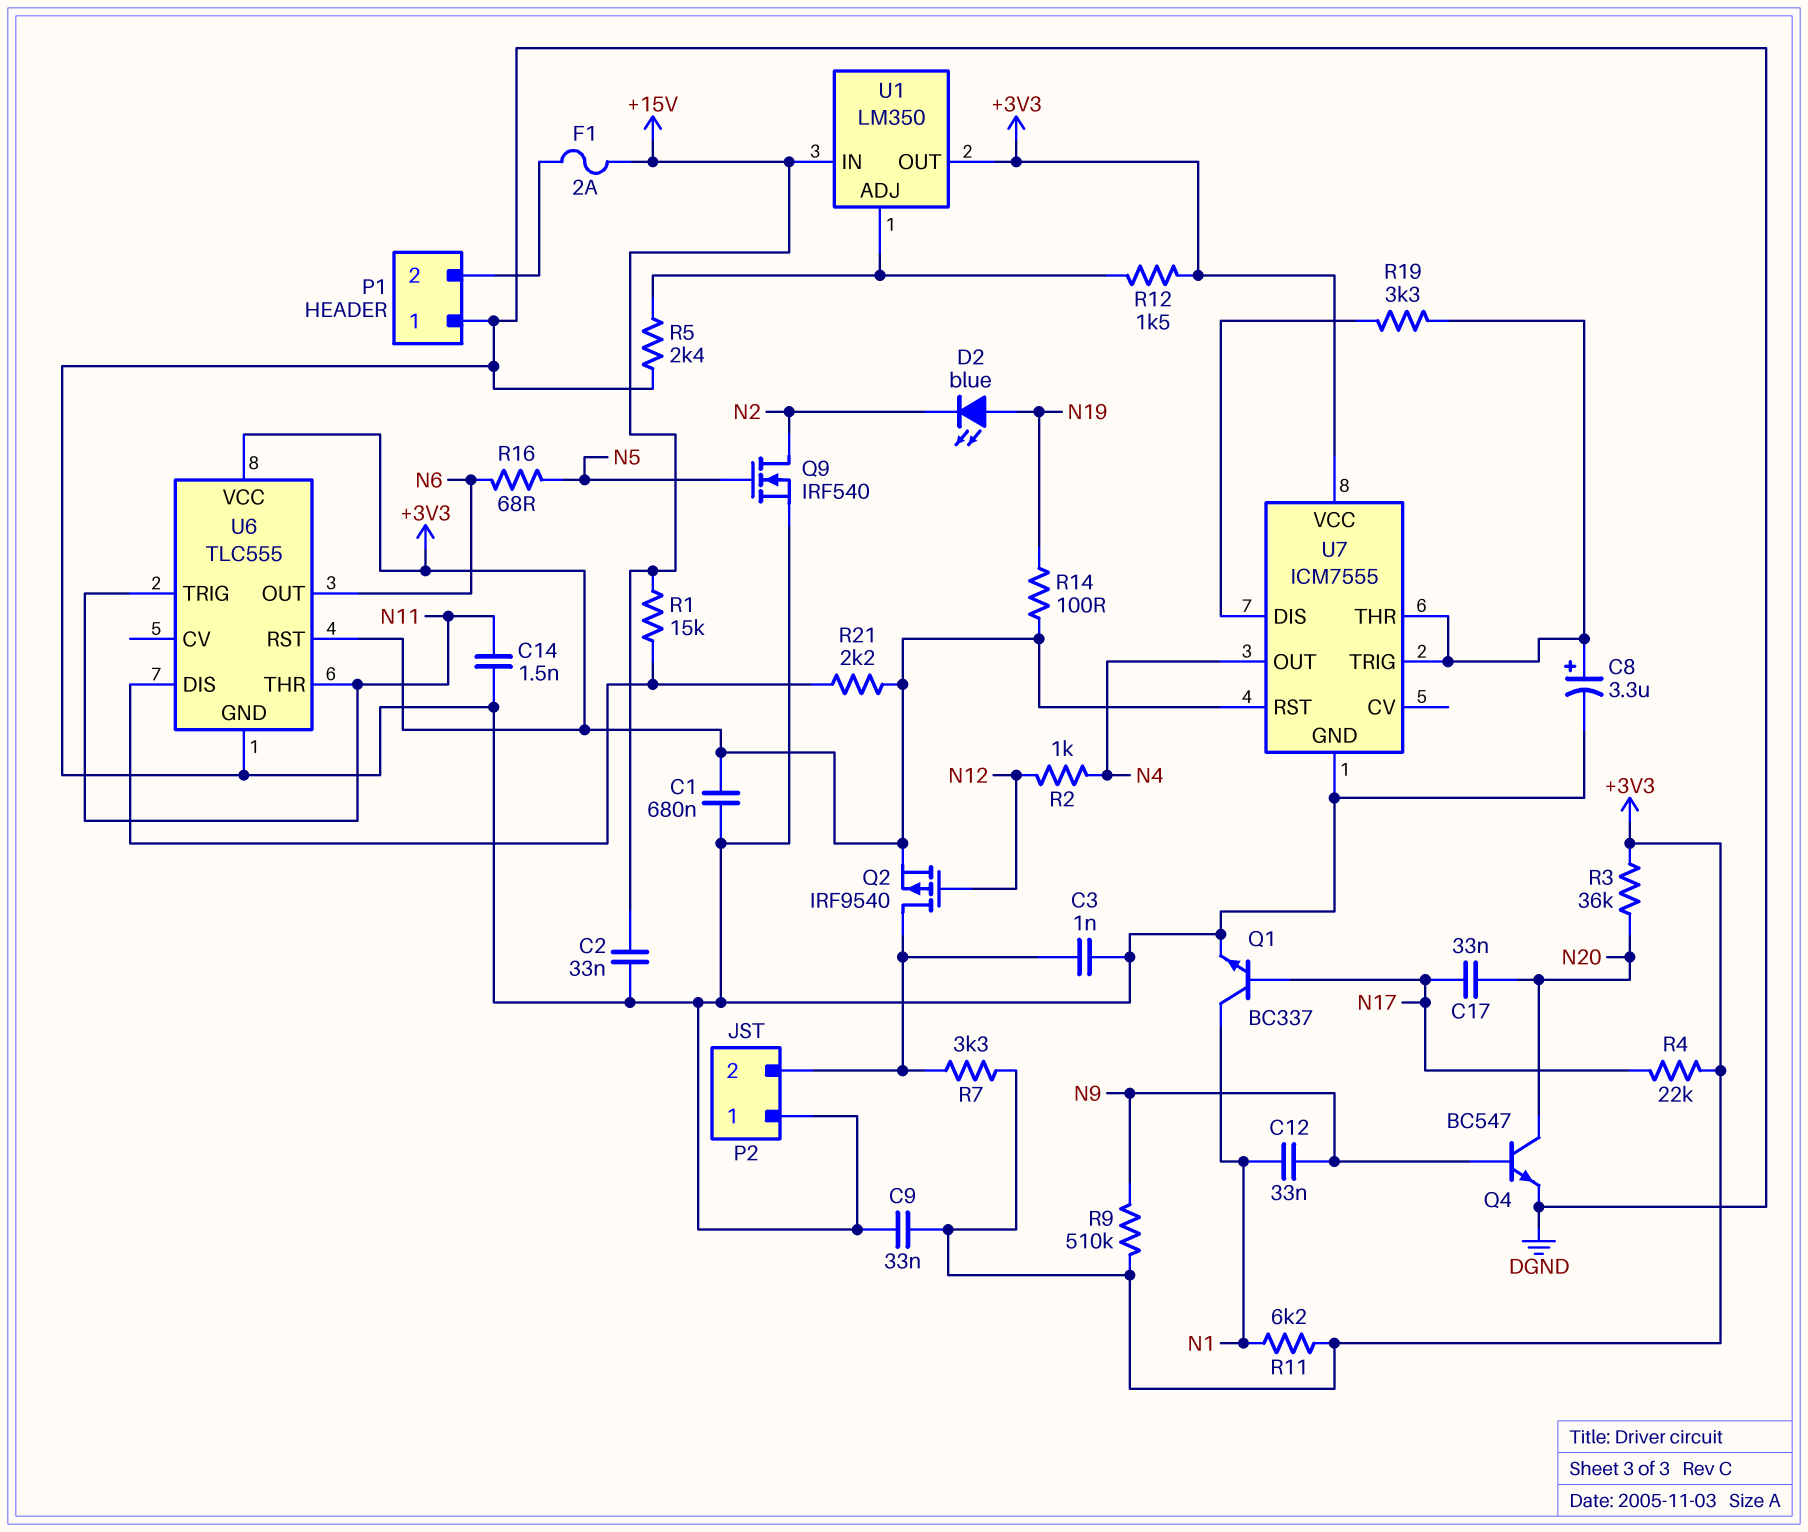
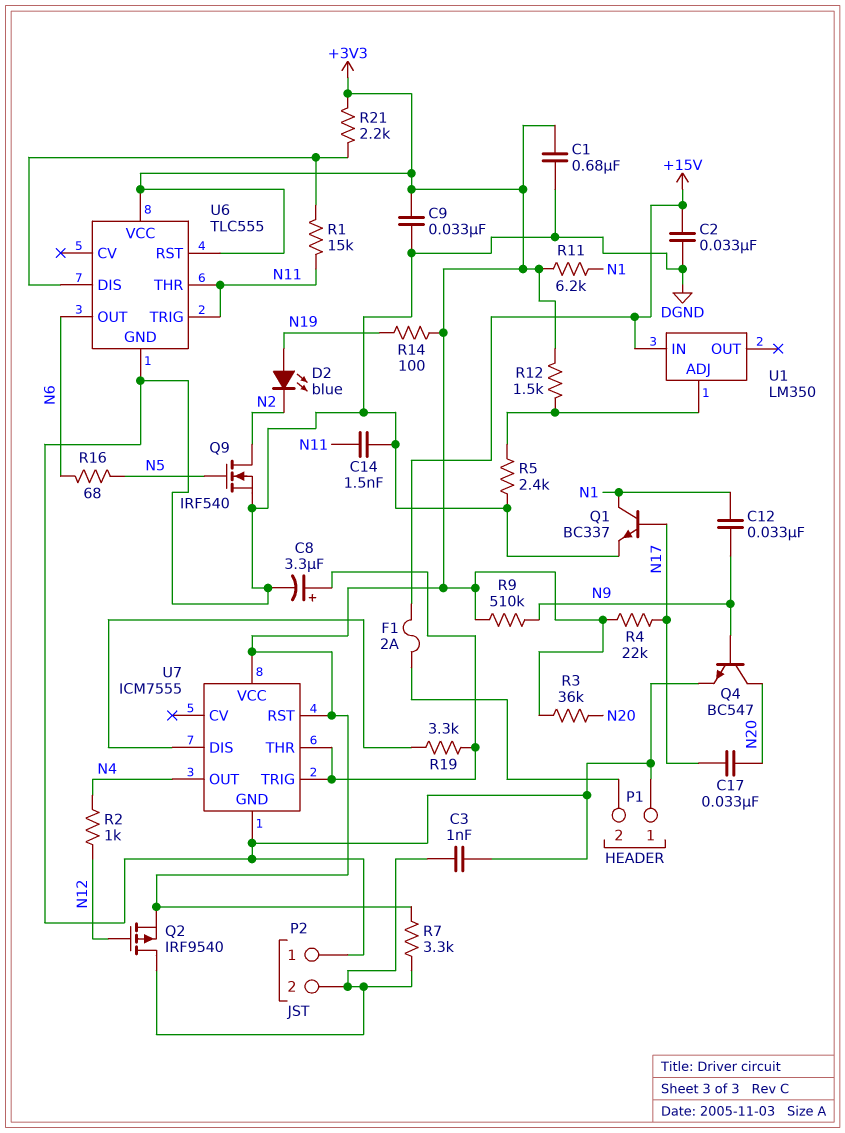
R1: 15k (+15V, U6/DIS) -> 15k (N11, U6/DIS)
U1 pin OUT: +3V3 -> none

